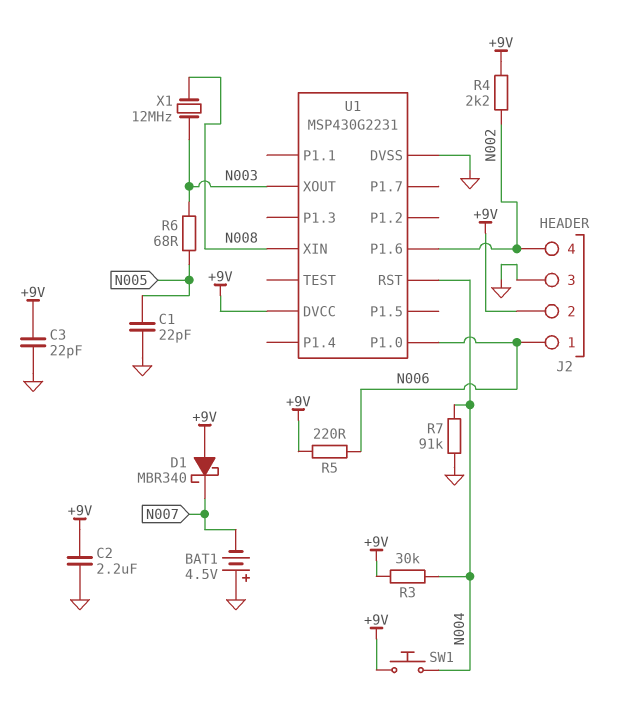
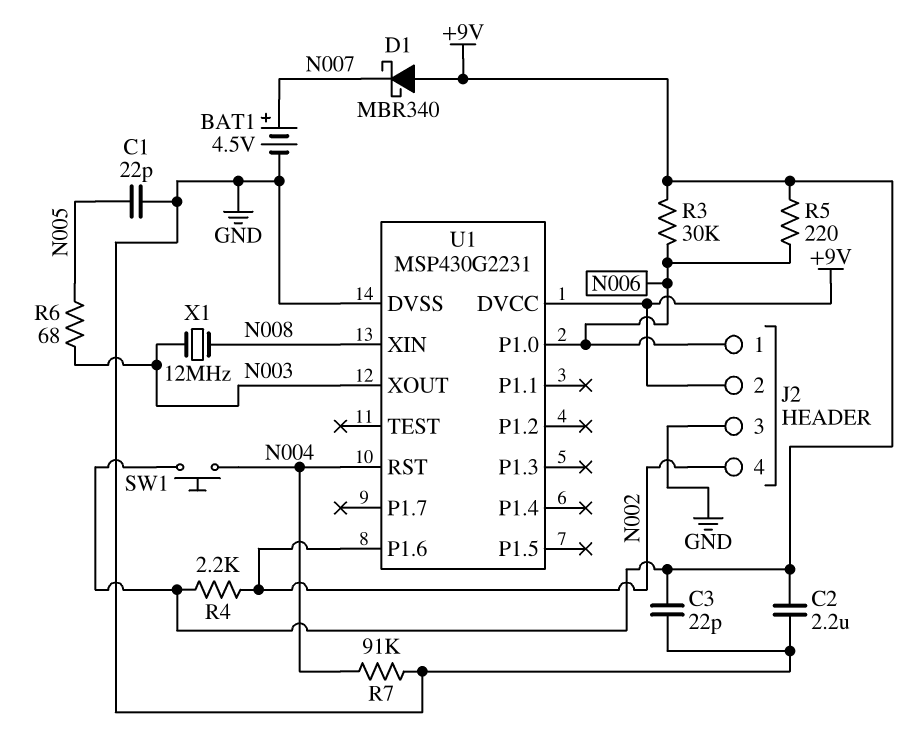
BAT1: 4.5V (plus GND, minus N007) -> 4.5V (plus N007, minus GND)
R3: 30k (+9V, N004) -> 30k (+9V, N006)

